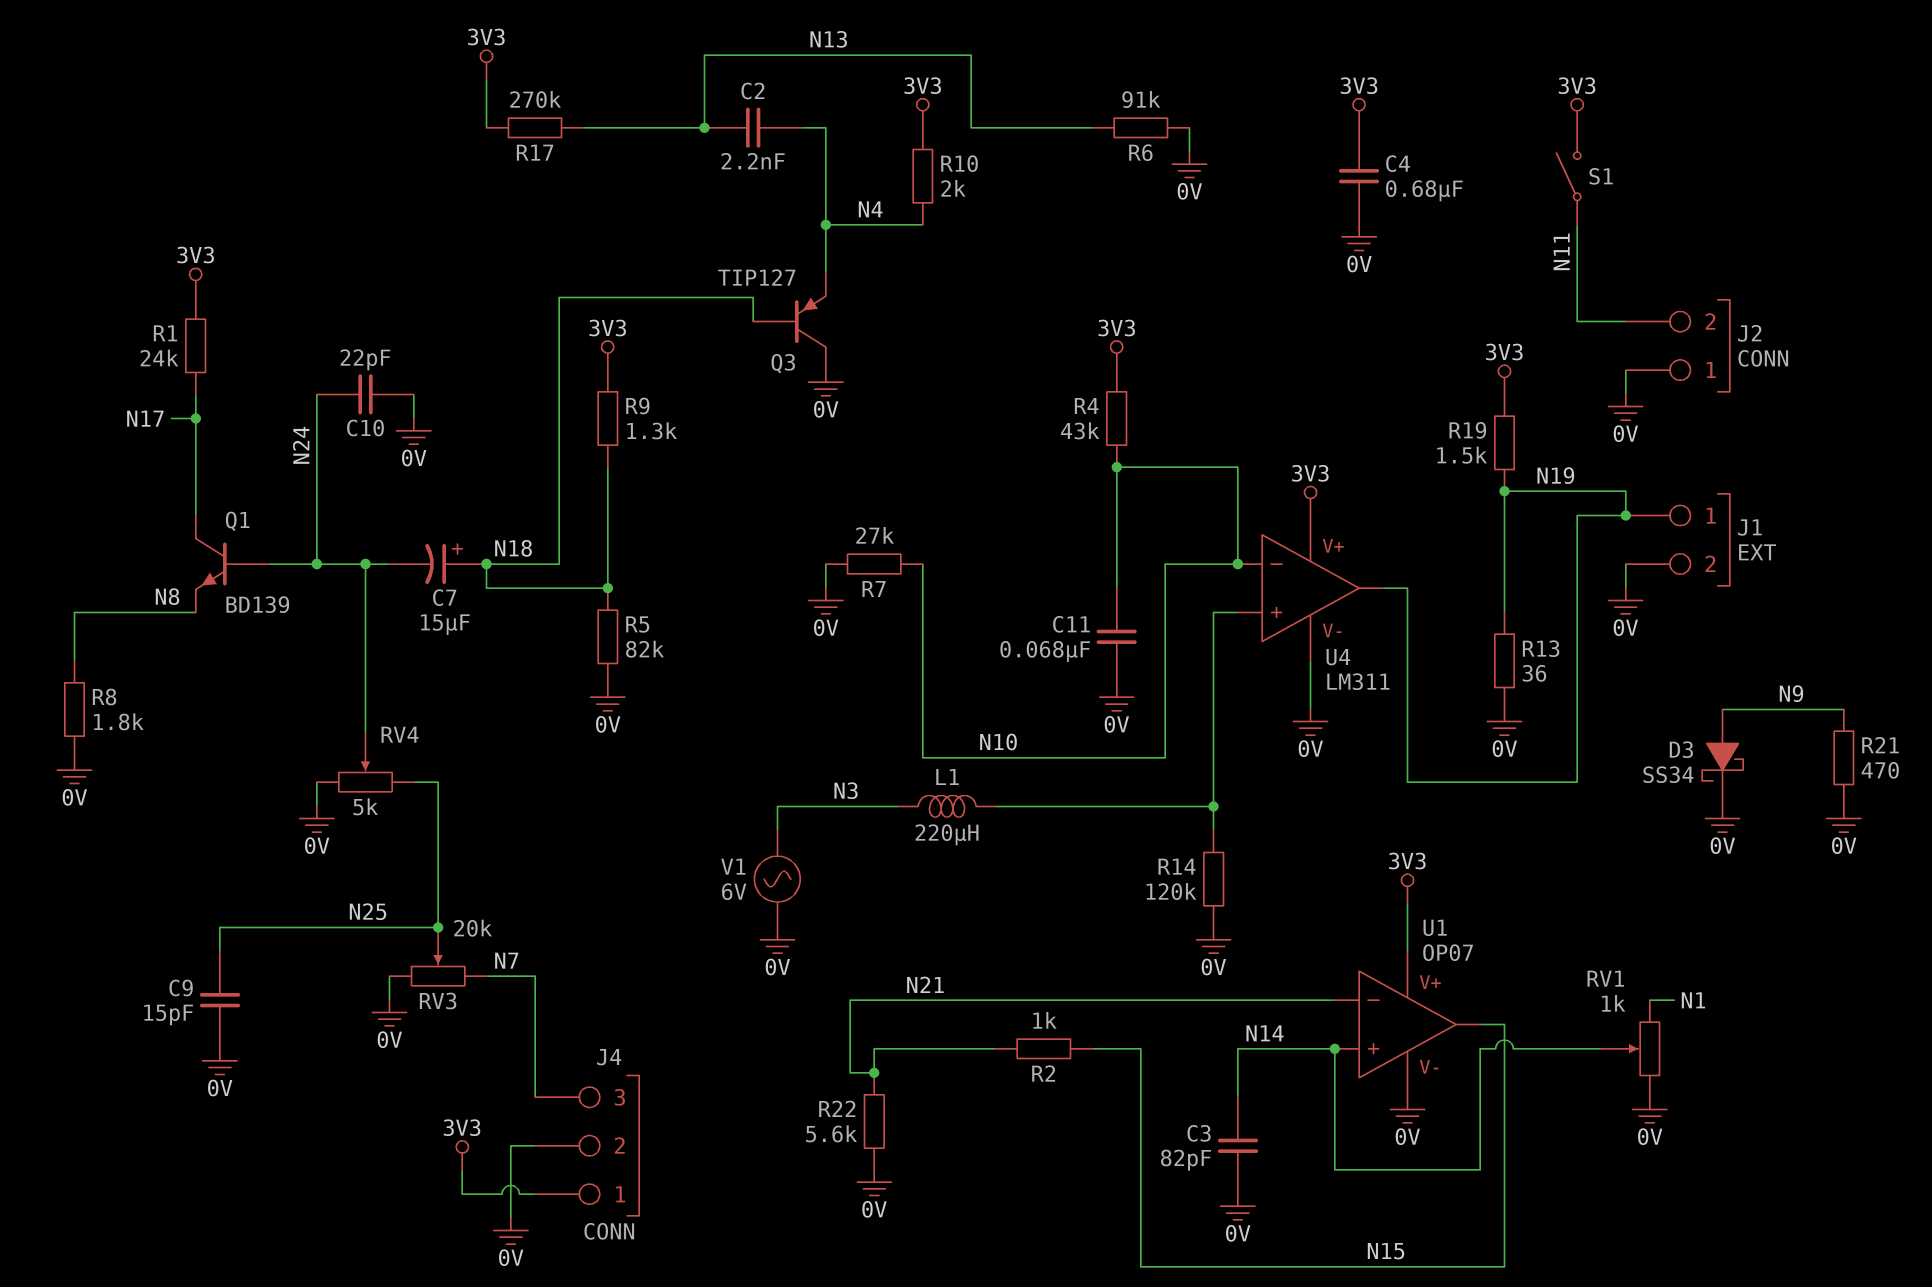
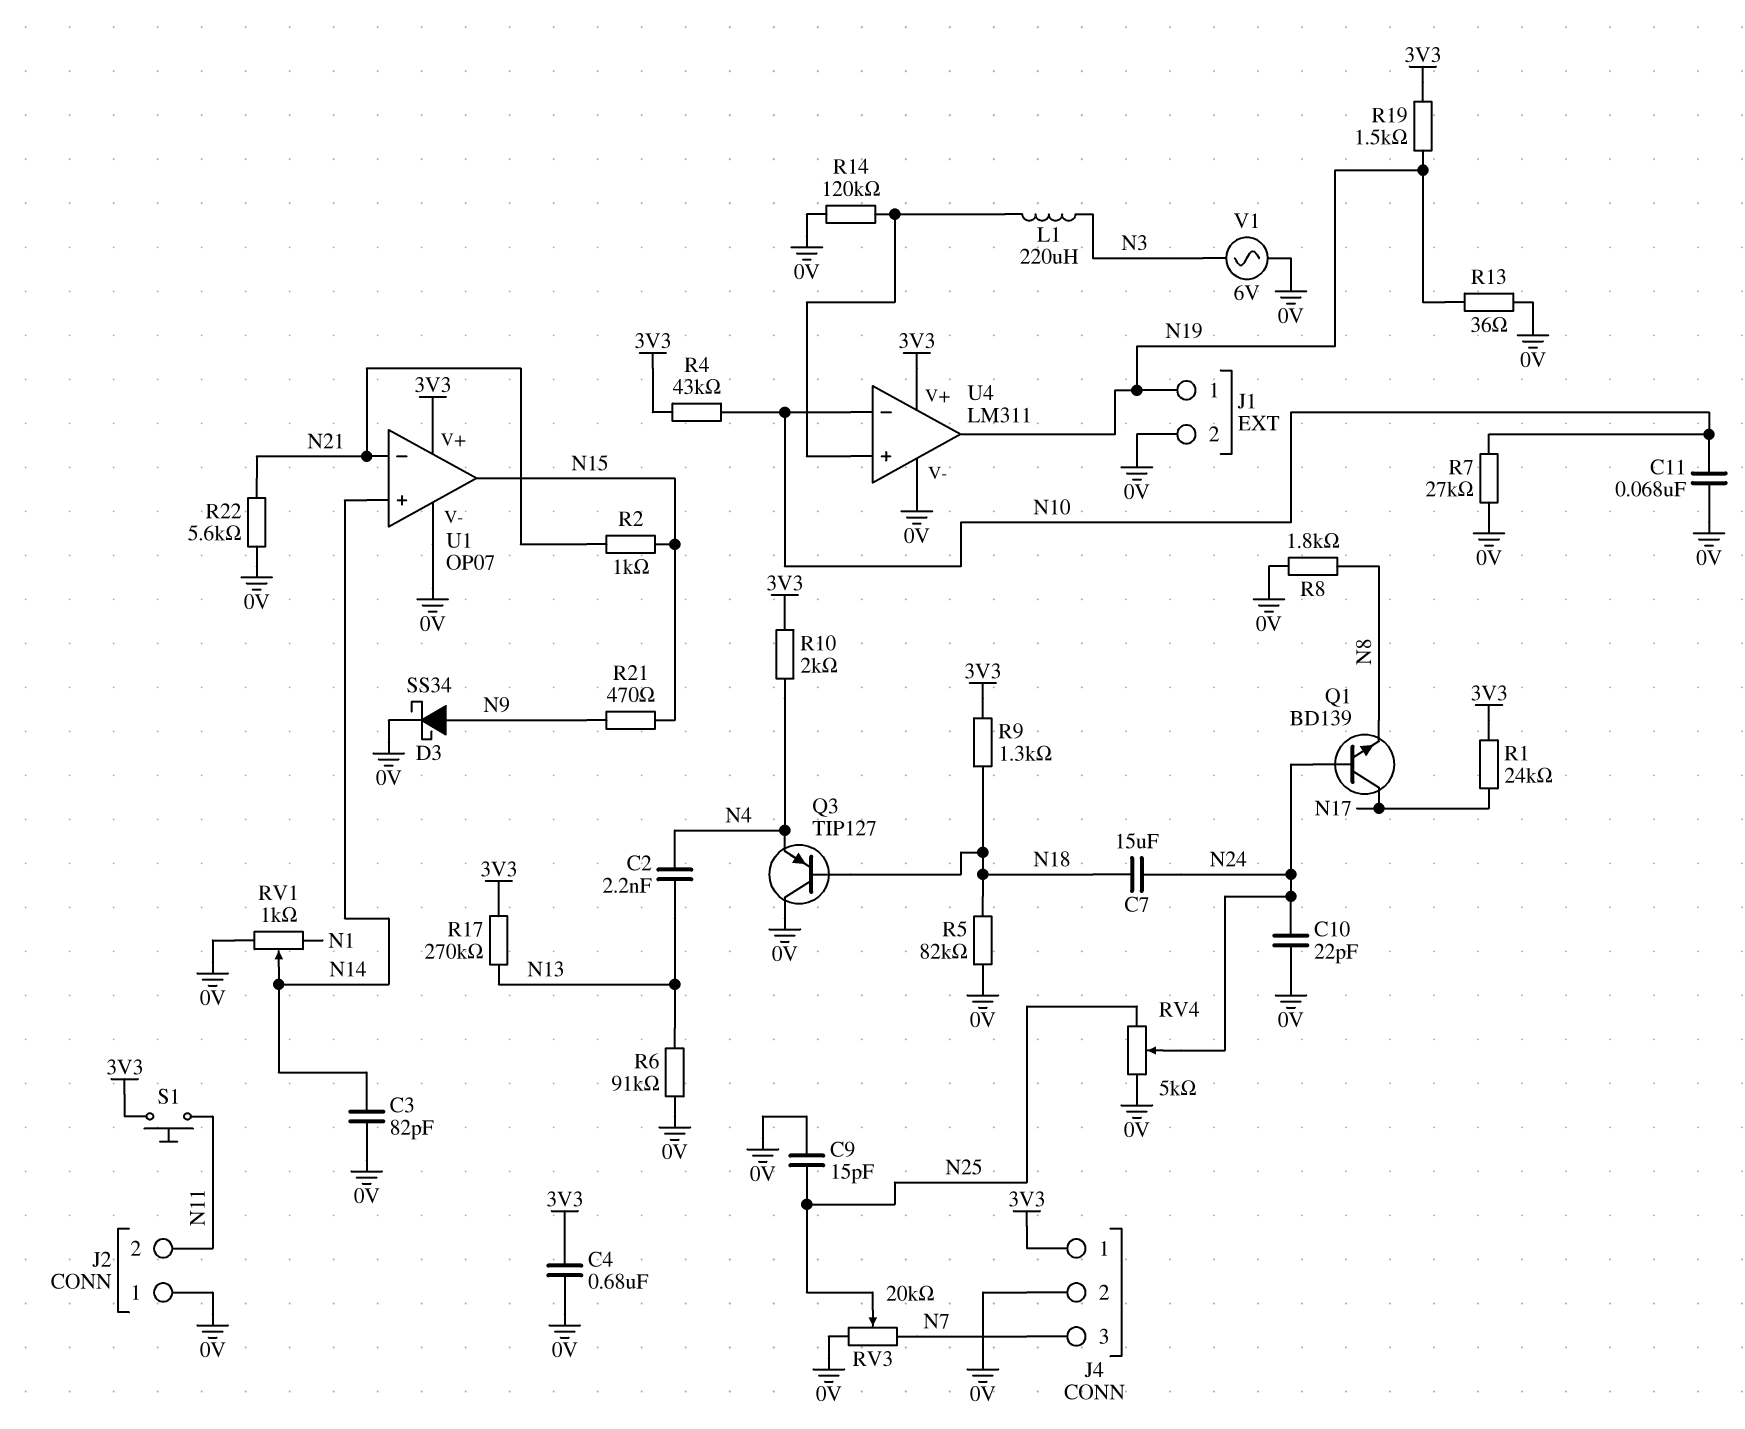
C7: 15uF (plus N18, minus N24) -> 15uF (N18, N24)
R21: 470 (0V, N9) -> 470 (N9, N15)
S1: switch (3V3, N11) -> button (3V3, N11)

